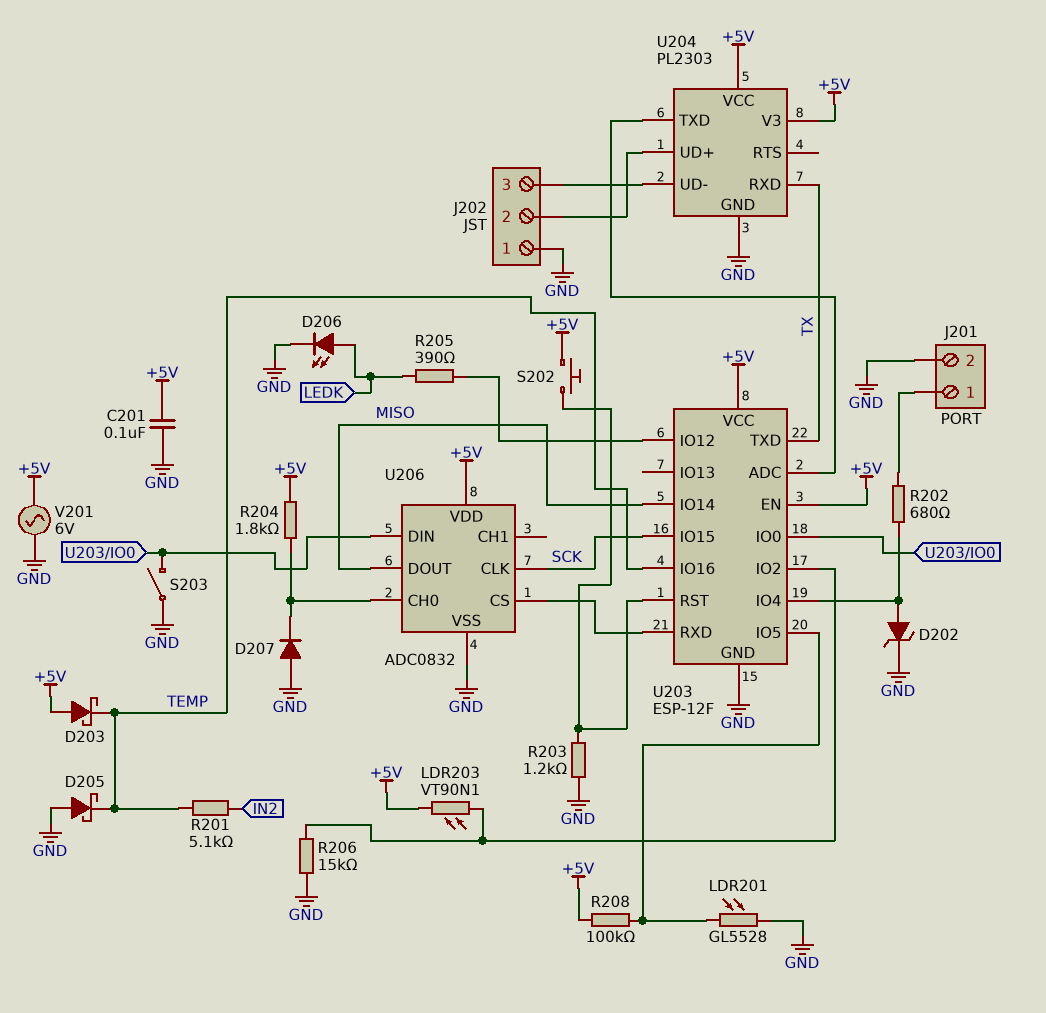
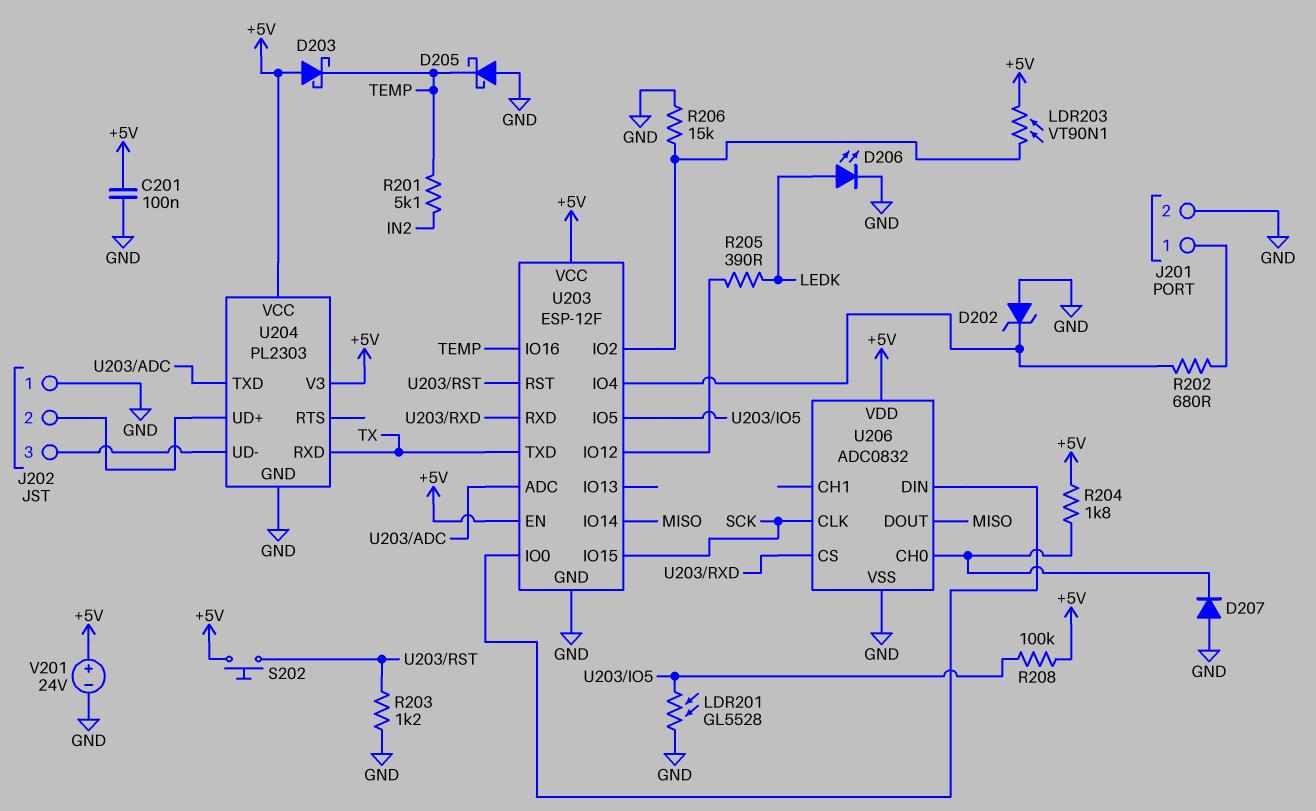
D202: zener (A U203/IO4, K GND) -> zener (A GND, K U203/IO4)
S203: switch (GND, U203/IO0) -> none
V201: AC 6V (+5V, GND) -> 24V (plus +5V, minus GND)

